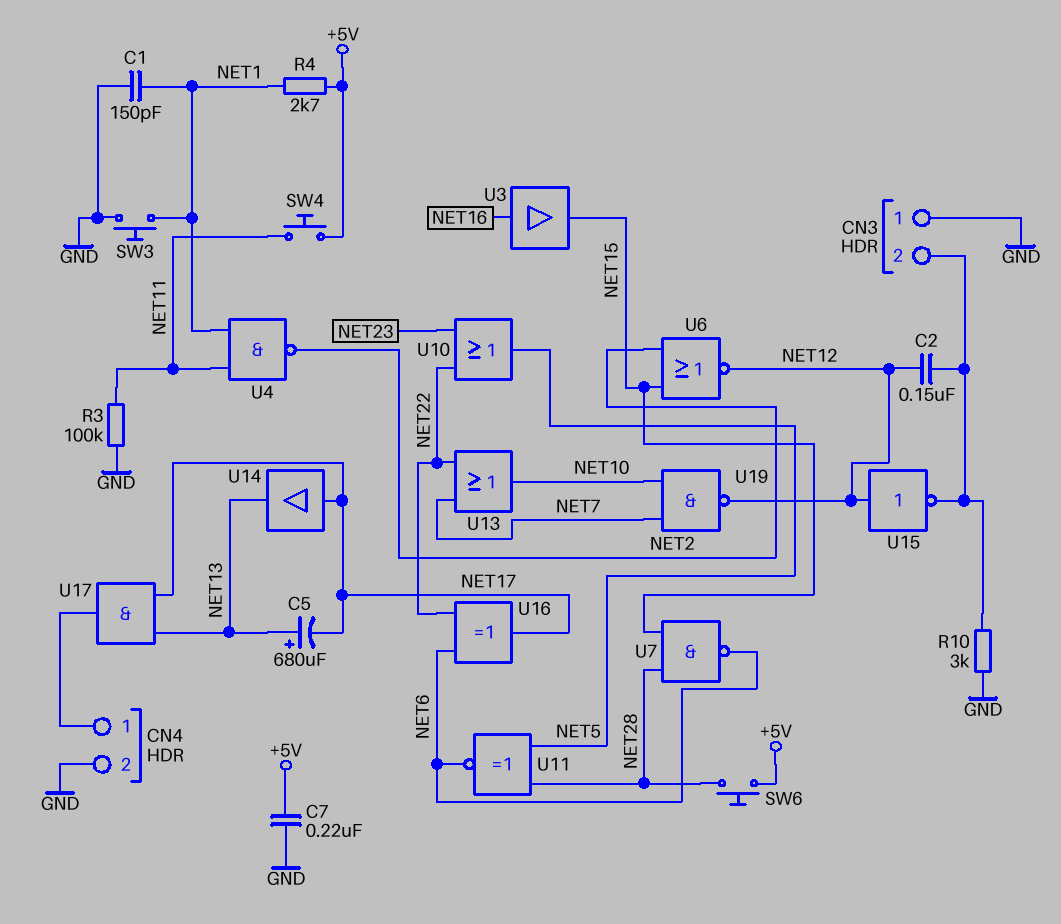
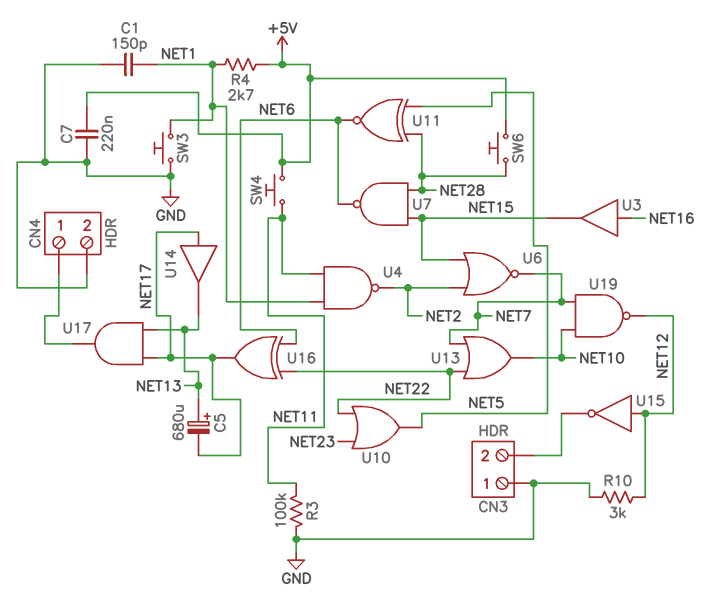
C2: 150nF (CN3/2, NET12) -> none
R10: 3k (CN3/2, GND) -> 3k (GND, NET12)
U6: NOR (in NET2, in NET15, out NET12) -> NOR (in NET2, in NET15, out NET7)

